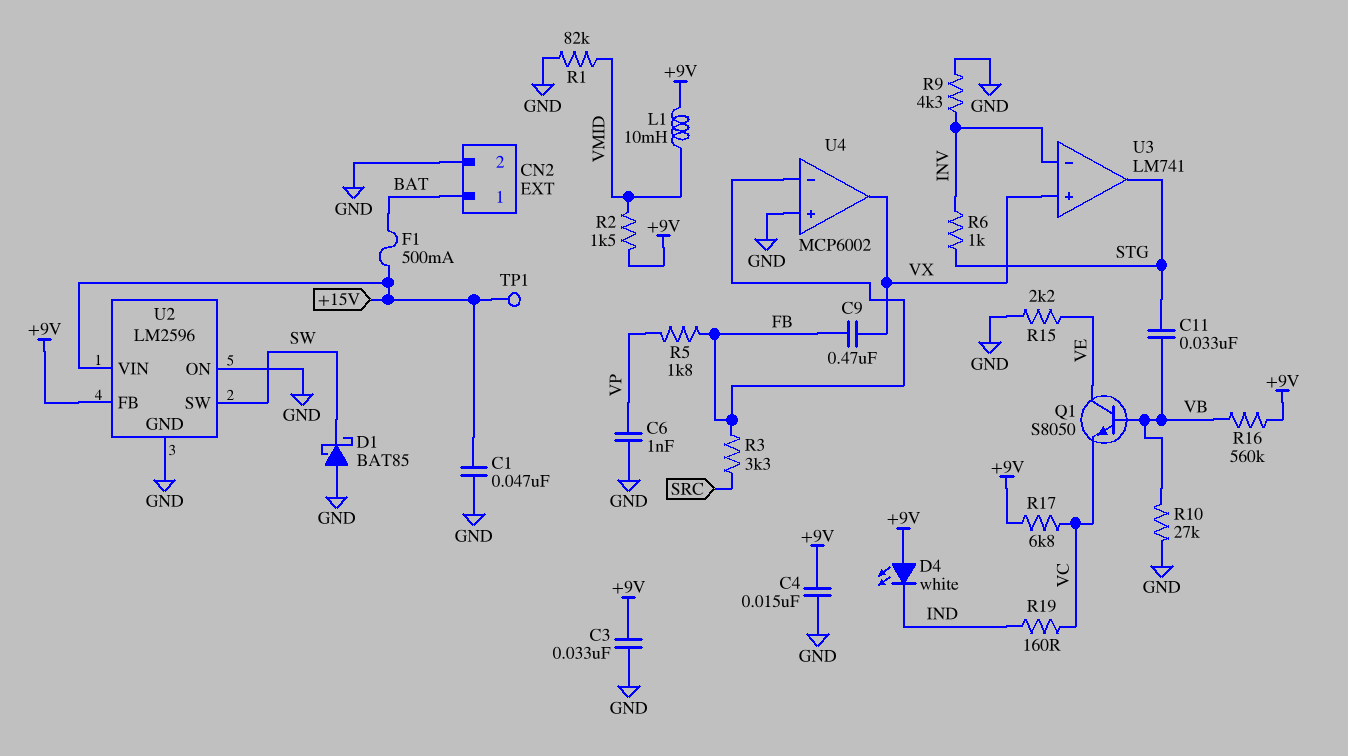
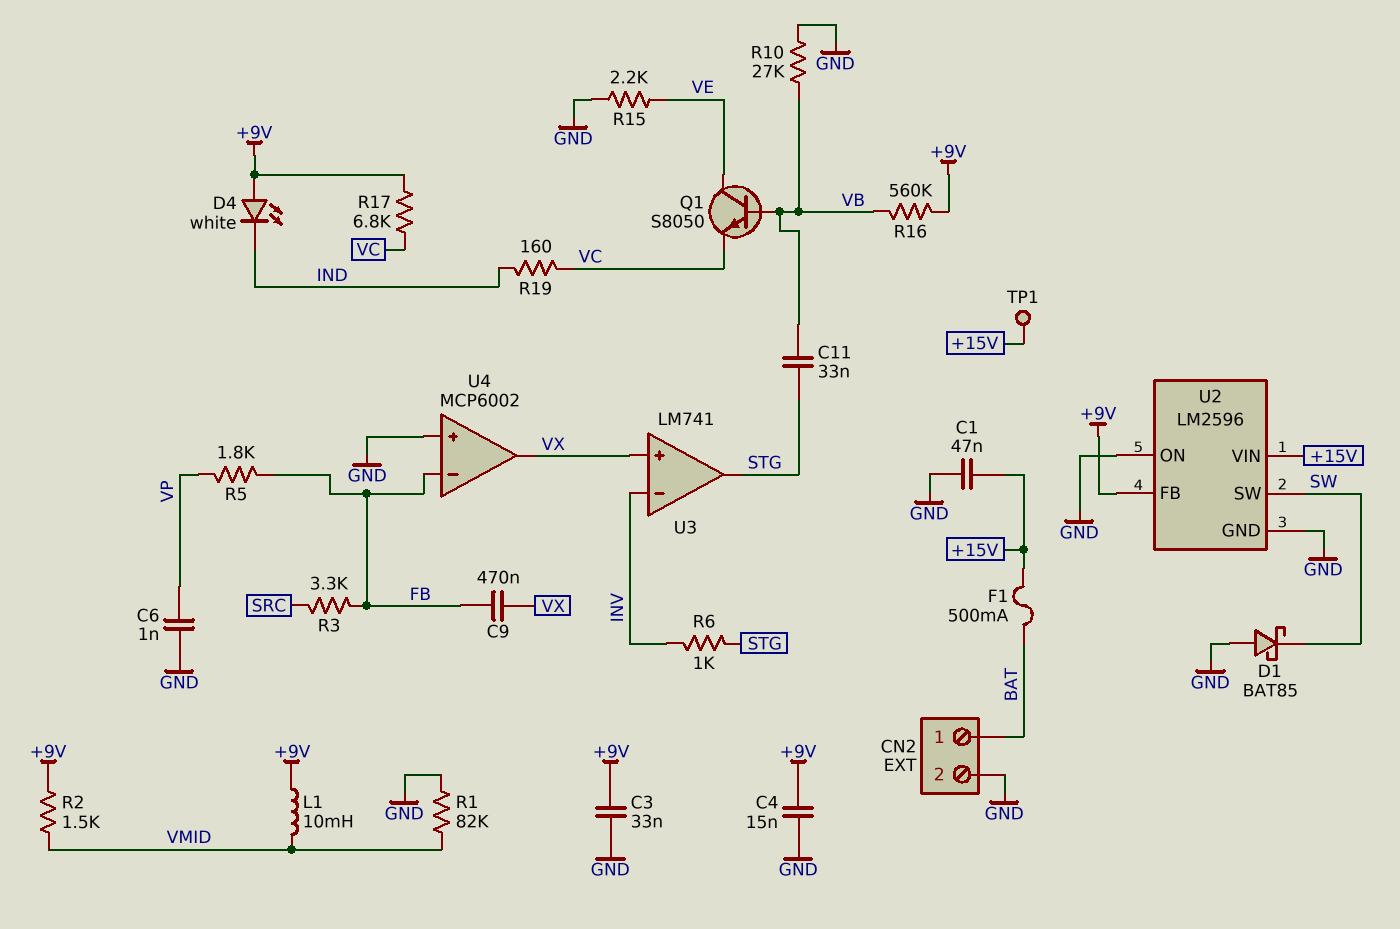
R9: 4.3k (GND, INV) -> none

